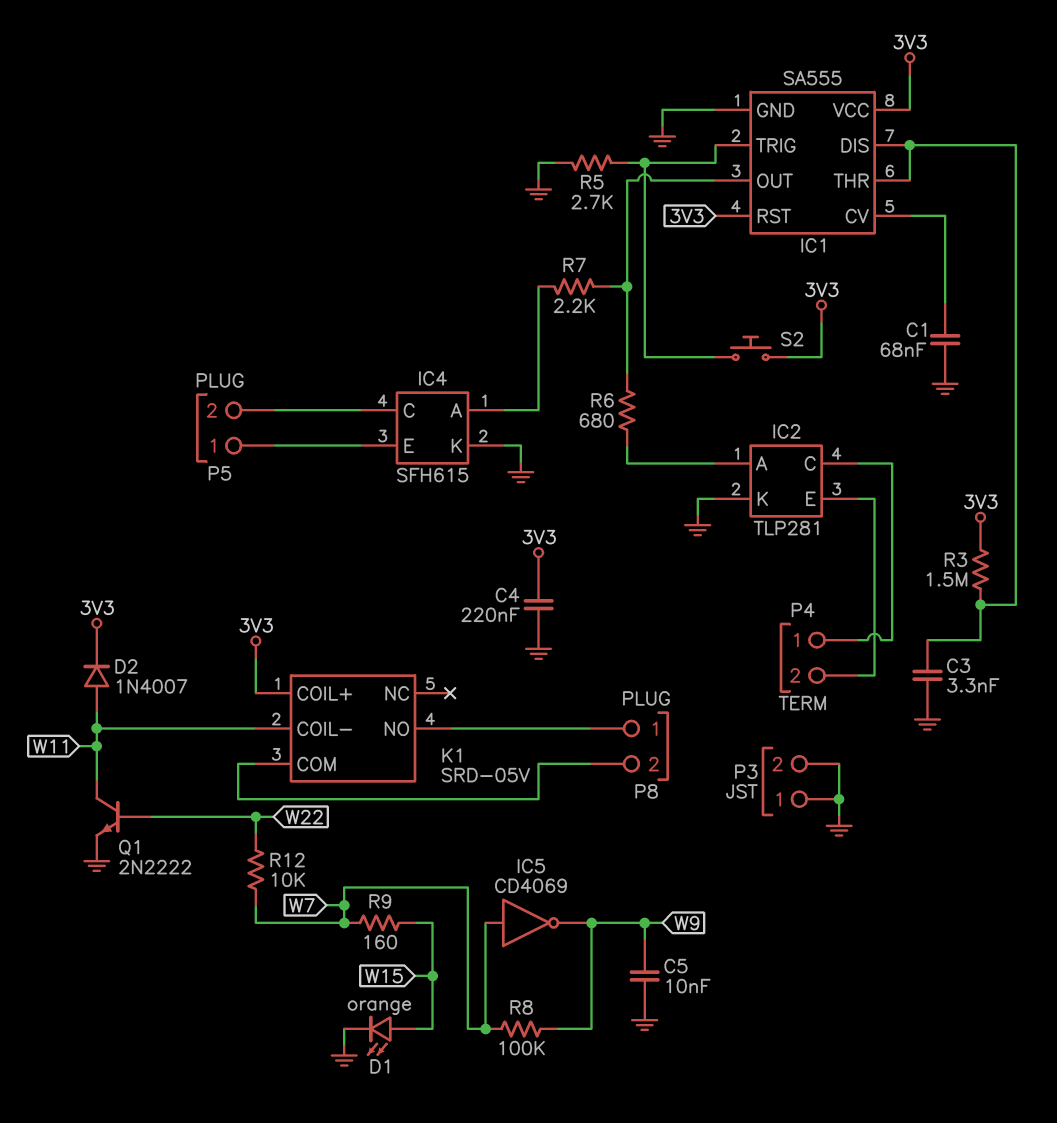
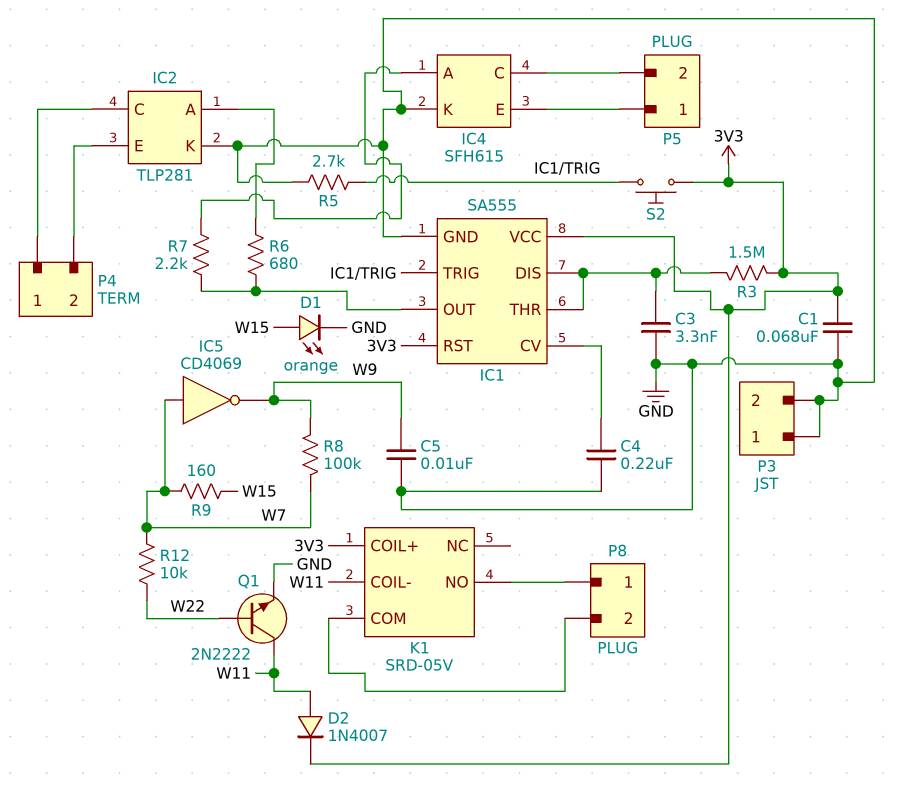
C1: 68nF (GND, IC1/CV) -> 68nF (3V3, GND)
C4: 220nF (3V3, GND) -> 220nF (GND, IC1/CV)

